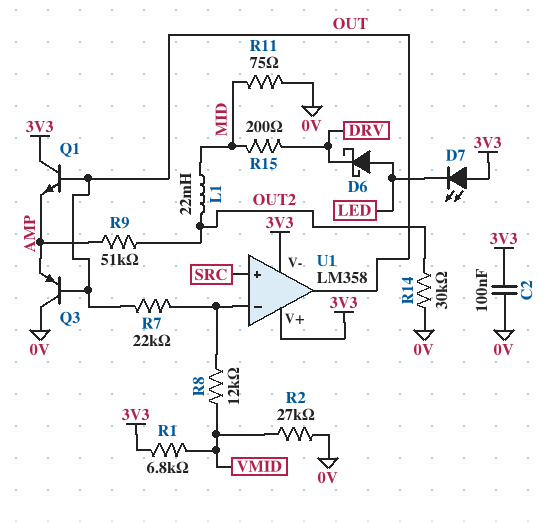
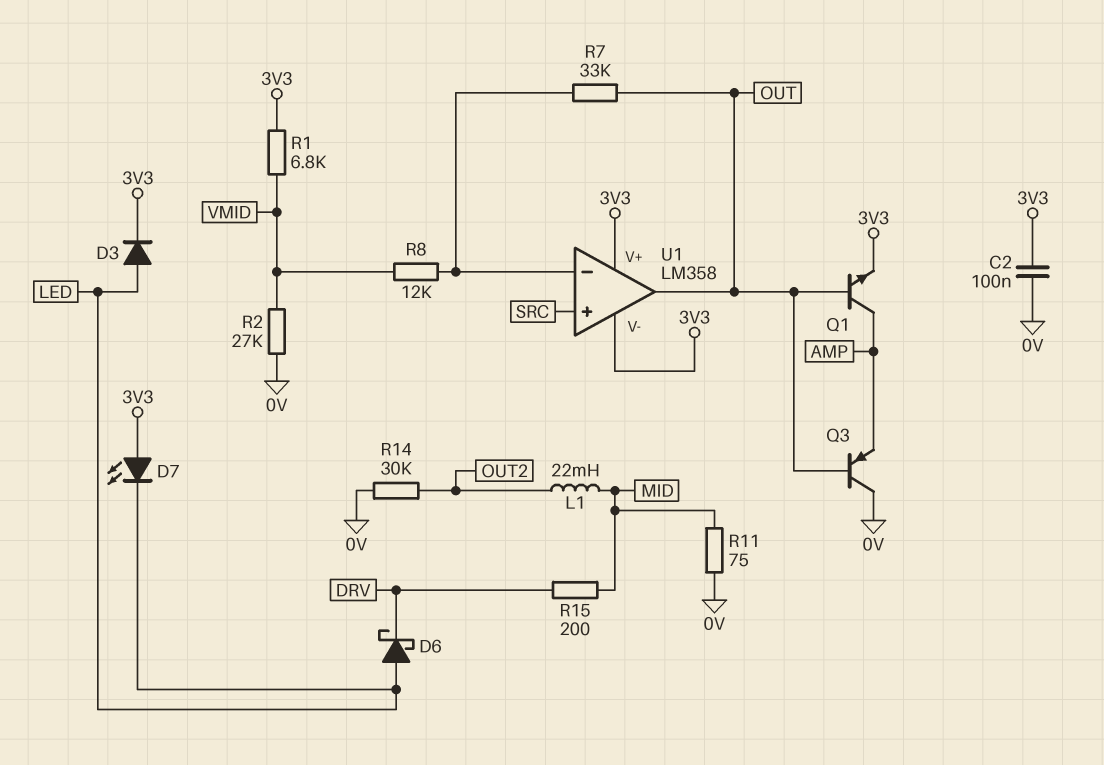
D3: none -> diode (A LED, K 3V3)
Q1: NPN (B OUT, C 3V3, E AMP) -> NPN (B OUT, C AMP, E 3V3)
R7: 22k (OUT, U1/in-) -> 33k (OUT, U1/in-)
R9: 51k (AMP, OUT2) -> none

